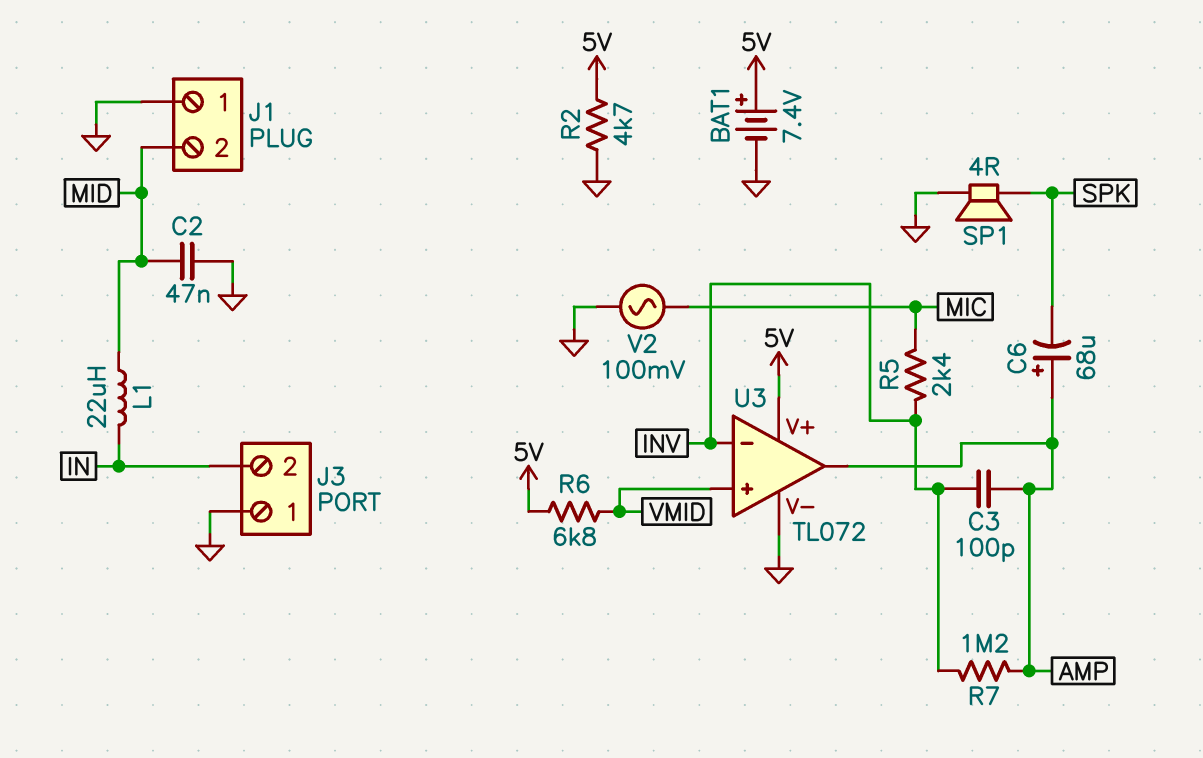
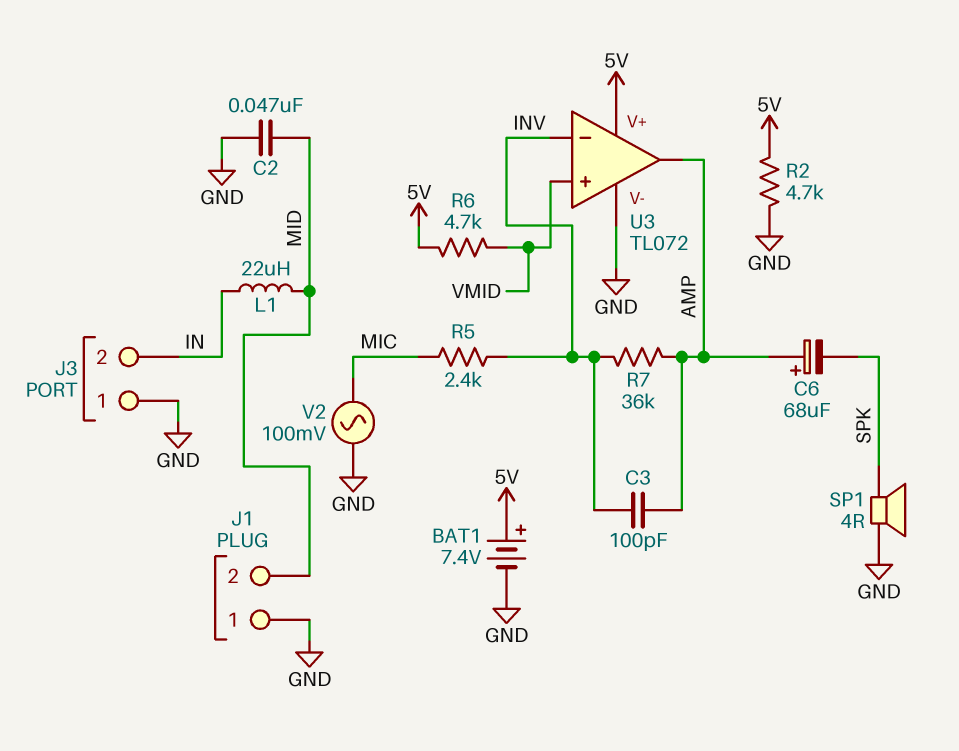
R6: 6.8k (5V, VMID) -> 4.7k (5V, VMID)
R7: 1.2M (AMP, INV) -> 36k (AMP, INV)

